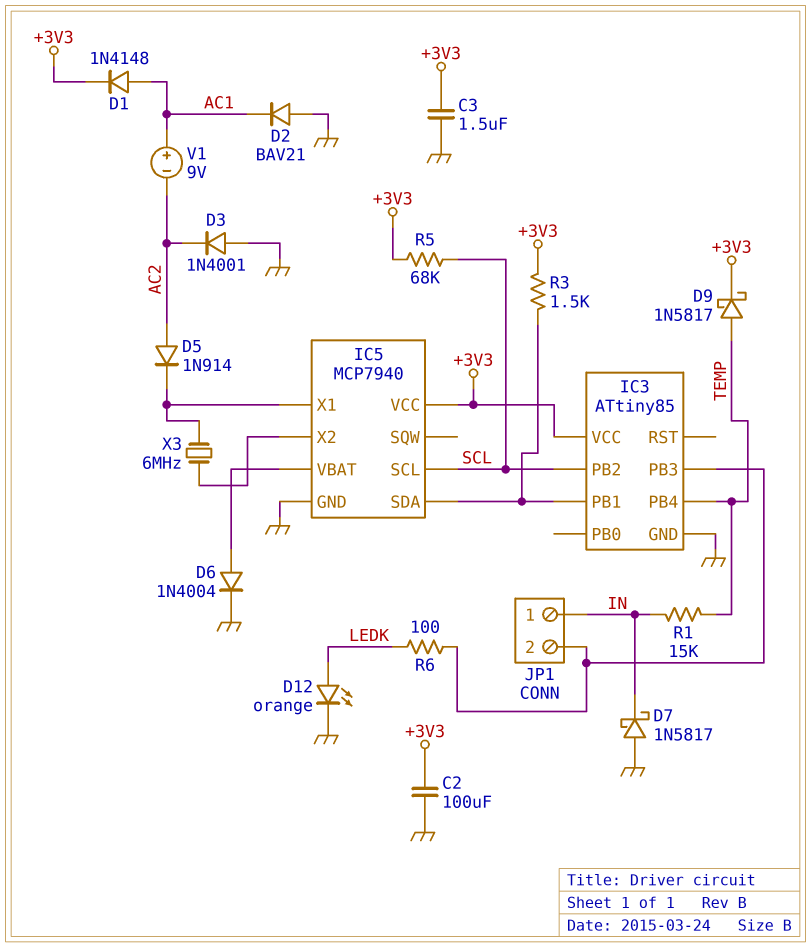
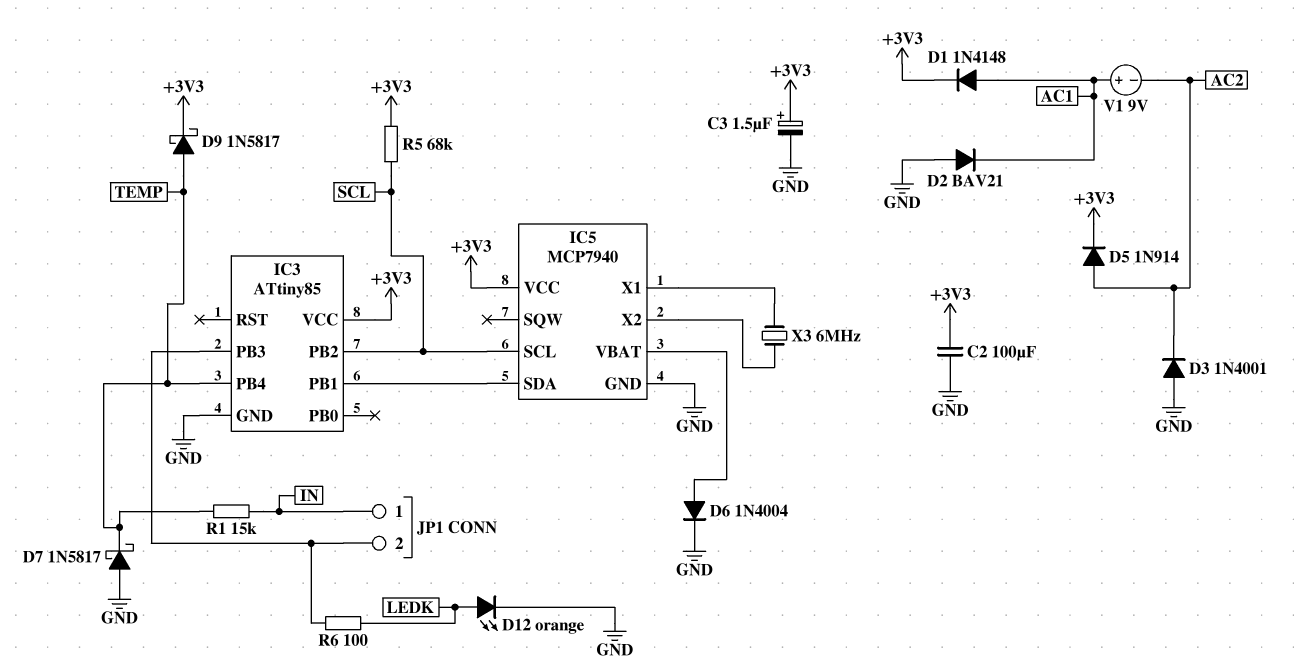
C3: 1.5uF (+3V3, GND) -> 1.5uF (plus +3V3, minus GND)
D5: diode 1N914 (A AC2, K IC5/X1) -> diode 1N914 (A AC2, K +3V3)
D7: schottky 1N5817 (A GND, K IN) -> schottky 1N5817 (A GND, K TEMP)
R3: 1.5k (+3V3, IC3/PB1) -> none

